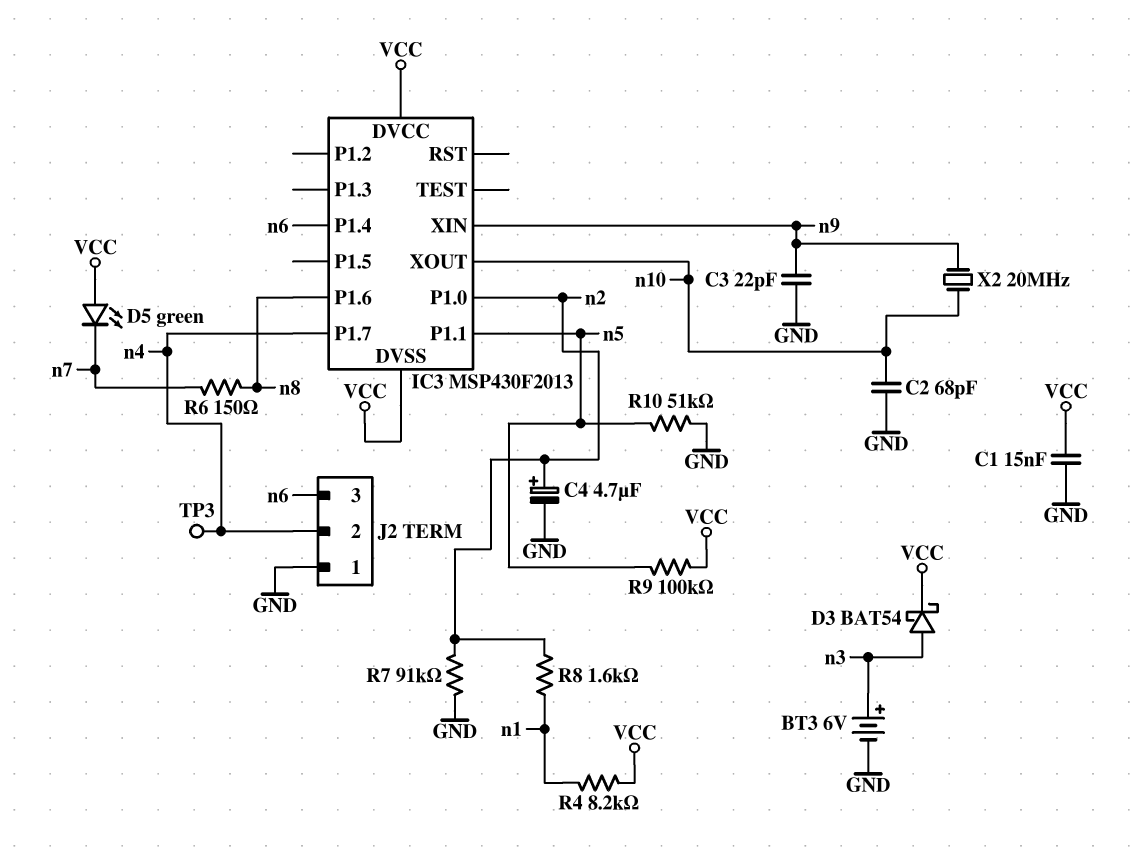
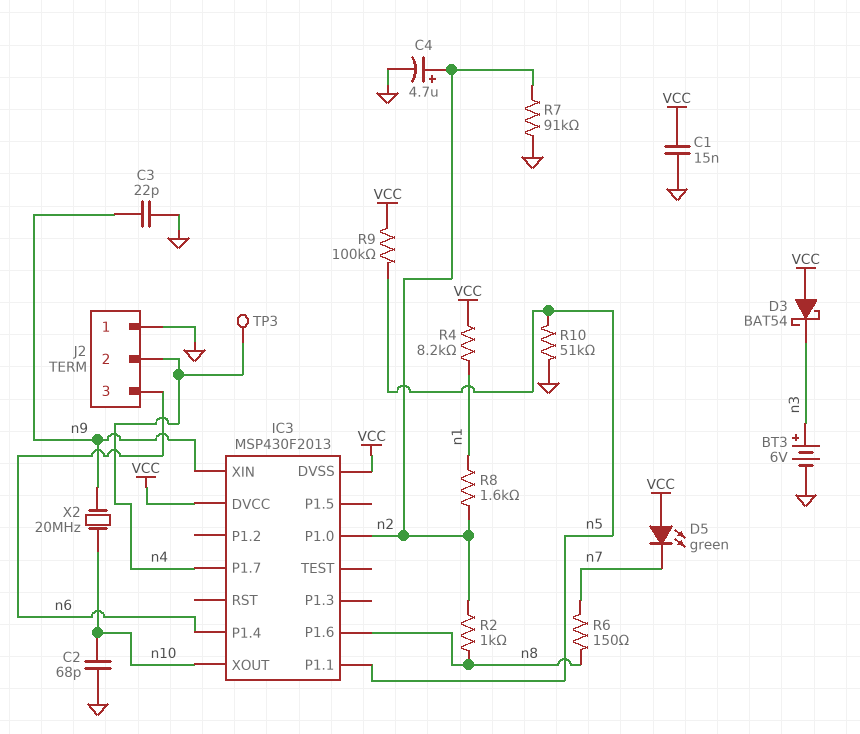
D3: schottky BAT54 (A n3, K VCC) -> schottky BAT54 (A VCC, K n3)
R2: none -> 1k (n2, n8)

